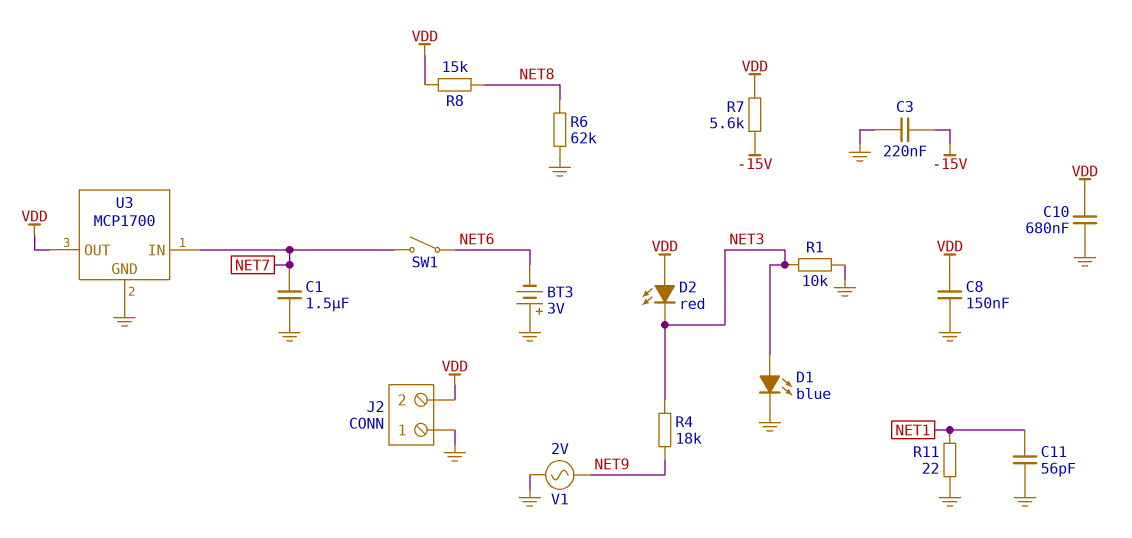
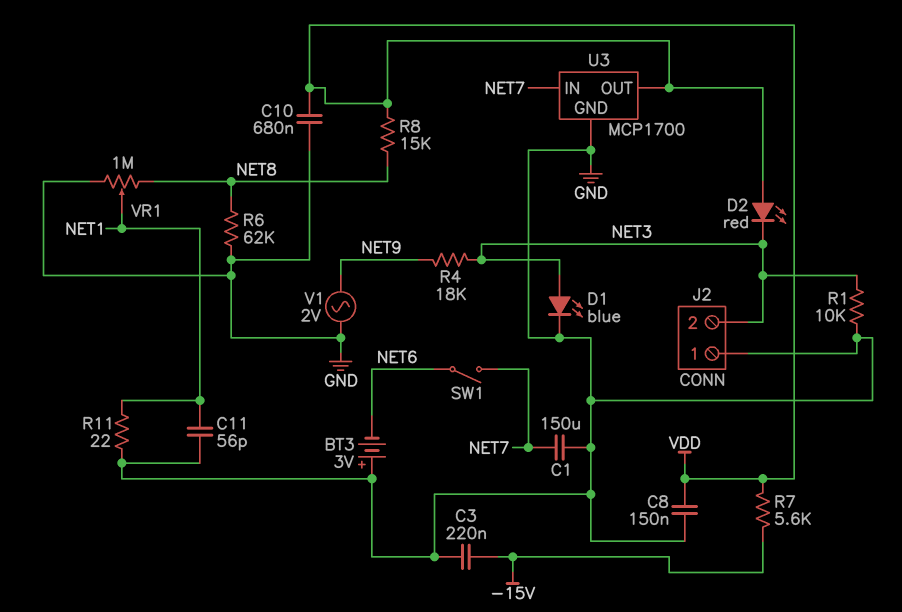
C1: 1.5uF (GND, NET7) -> 150uF (GND, NET7)
J2 pin 2: VDD -> NET3
VR1: none -> 1M (GND, NET8, wiper NET1)

